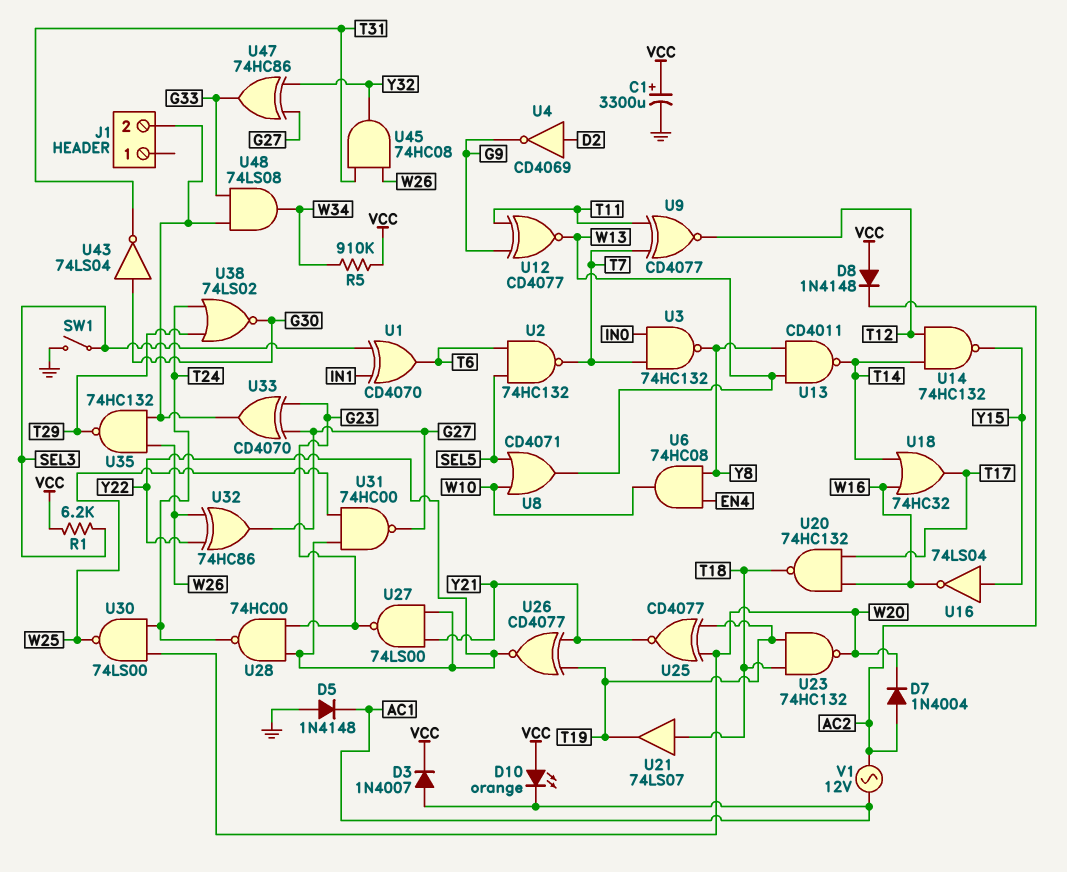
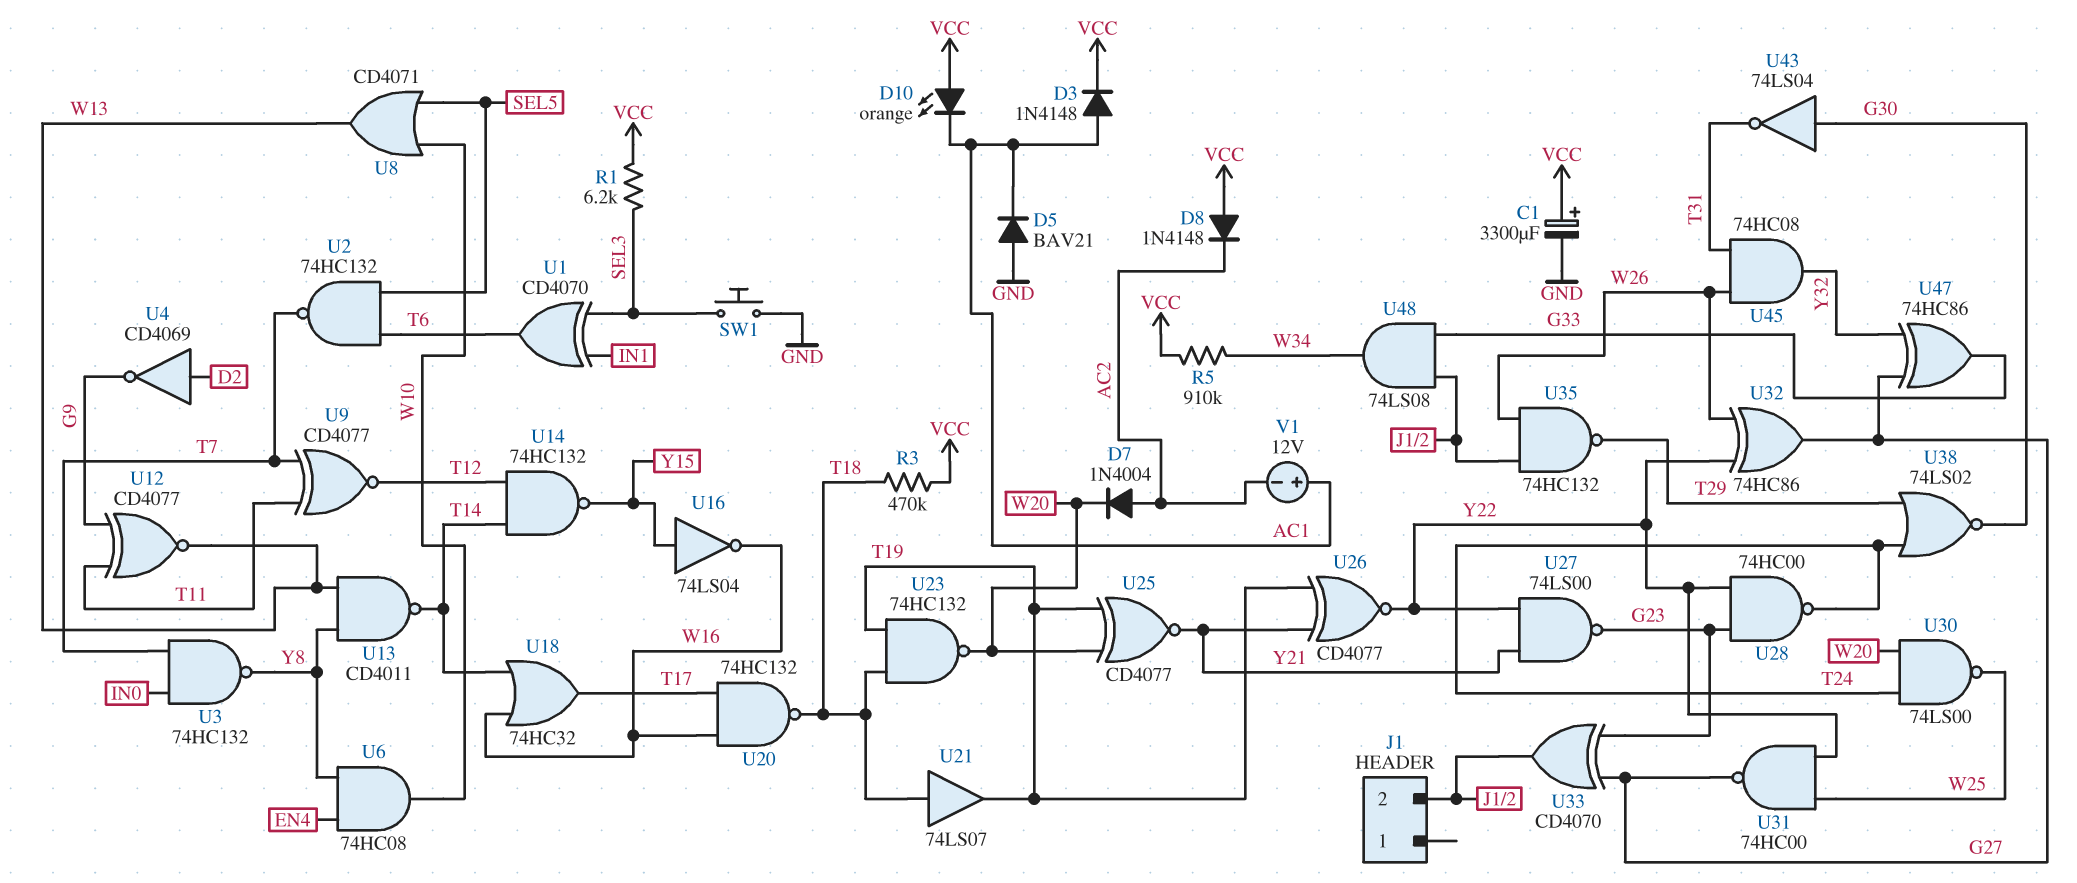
D3: diode 1N4007 (A AC1, K VCC) -> diode 1N4148 (A AC1, K VCC)
D5: diode 1N4148 (A GND, K AC1) -> diode BAV21 (A GND, K AC1)
R3: none -> 470k (T18, VCC)
SW1: switch (GND, SEL3) -> button (GND, SEL3)
V1: AC 12V (AC1, AC2) -> 12V (plus AC1, minus AC2)

